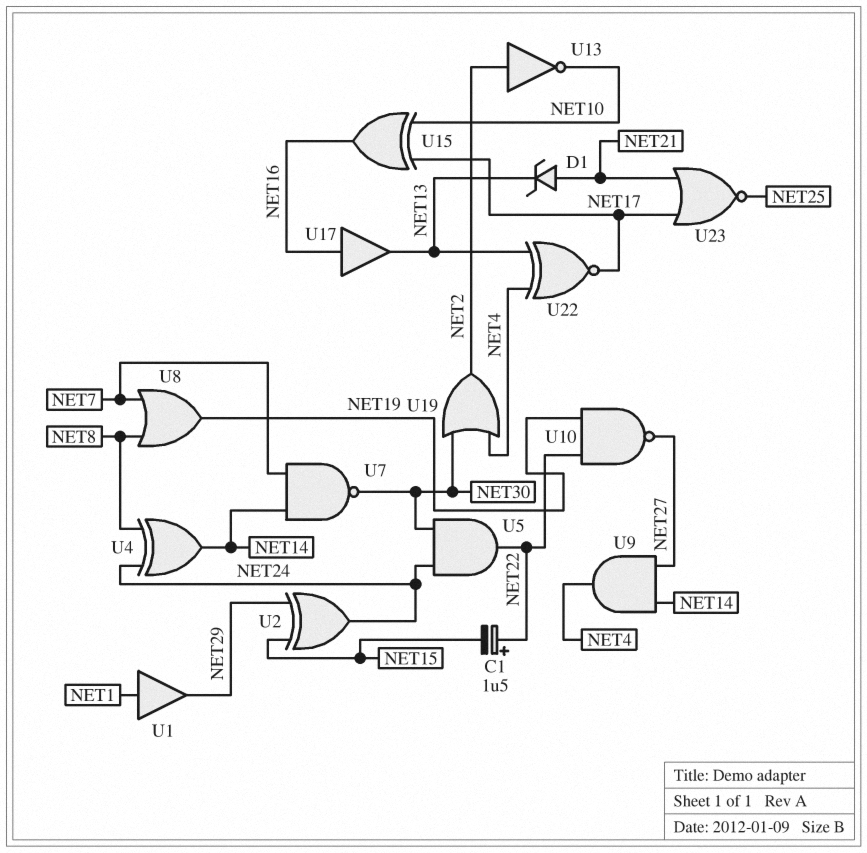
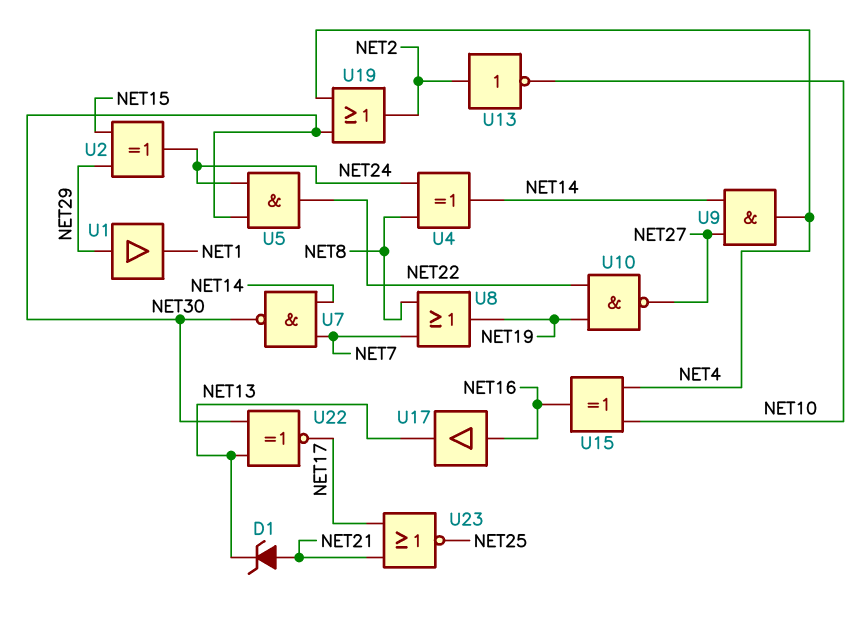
C1: 1.5uF (plus NET22, minus NET15) -> none
U1: buffer (in NET1, out NET29) -> buffer (in NET29, out NET1)
U15: XOR (in NET10, in NET17, out NET16) -> XOR (in NET4, in NET10, out NET16)
U22: XNOR (in NET4, in NET13, out NET17) -> XNOR (in NET13, in NET30, out NET17)

